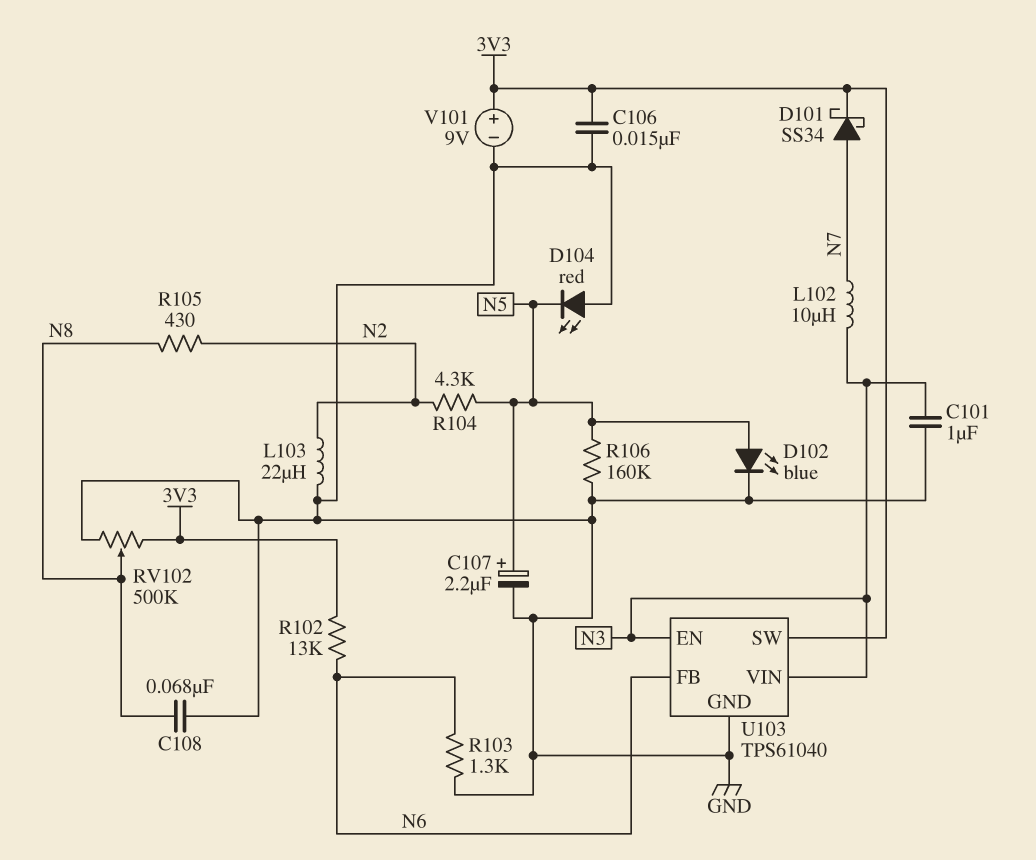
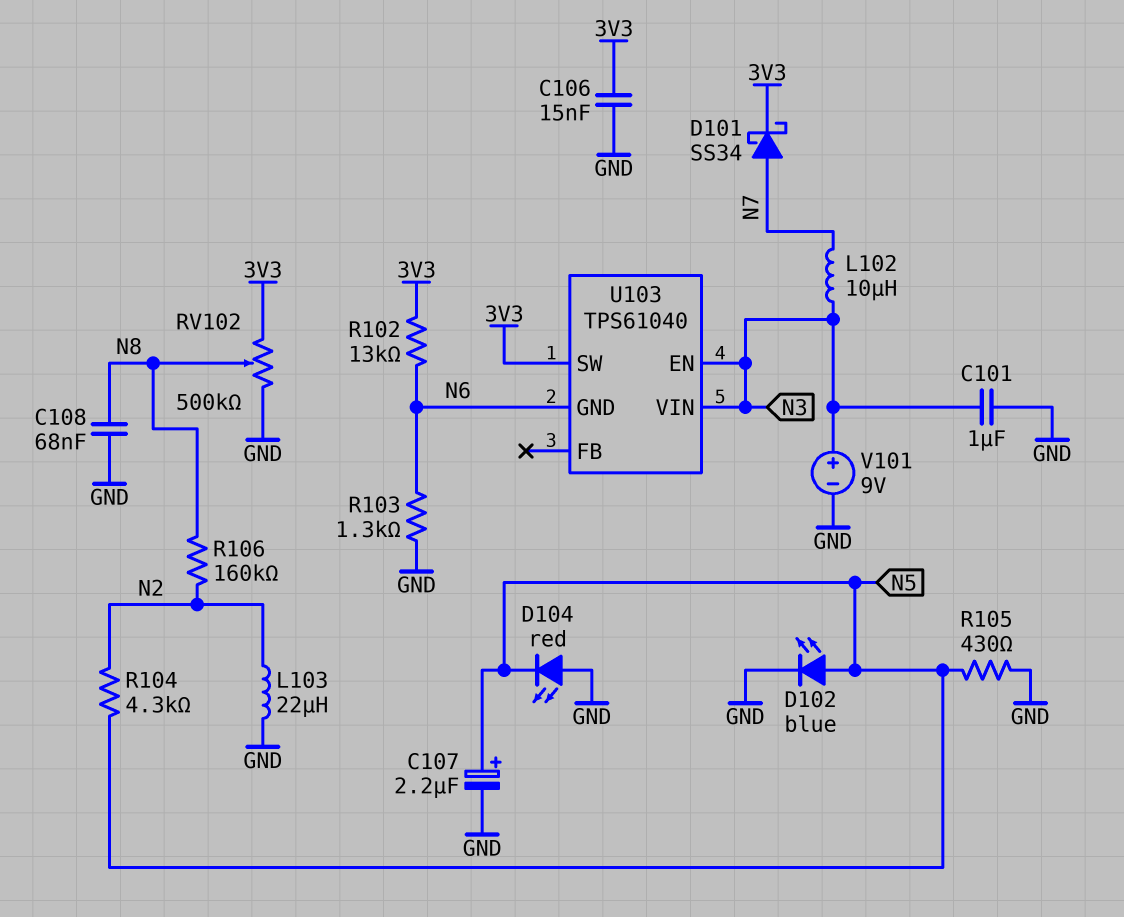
R105: 430 (N2, N8) -> 430 (GND, N5)
R106: 160k (GND, N5) -> 160k (N2, N8)
U103 pin FB: N6 -> none
U103 pin GND: GND -> N6
V101: 9V (plus 3V3, minus GND) -> 9V (plus N3, minus GND)

